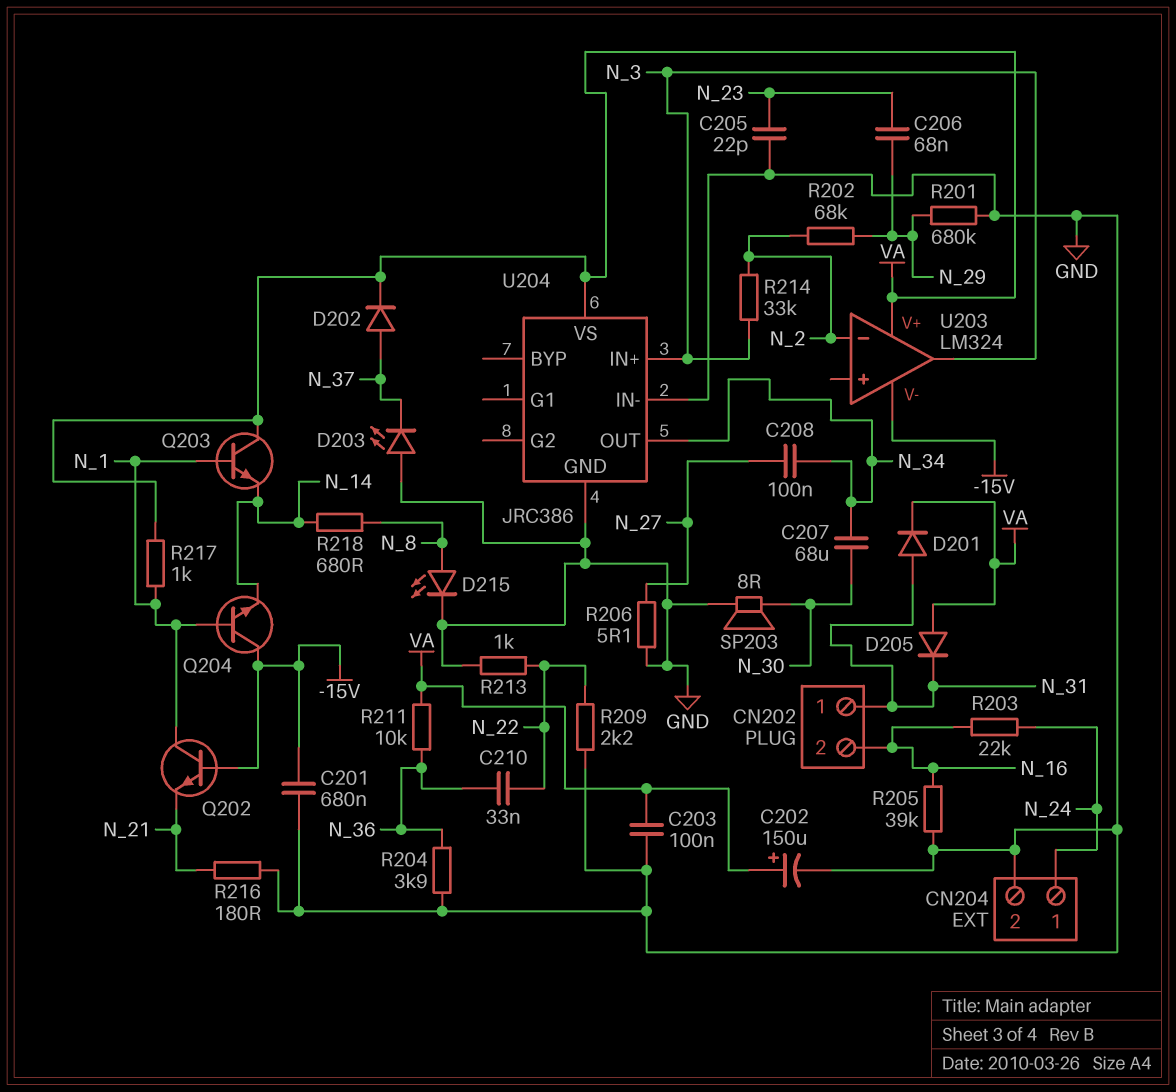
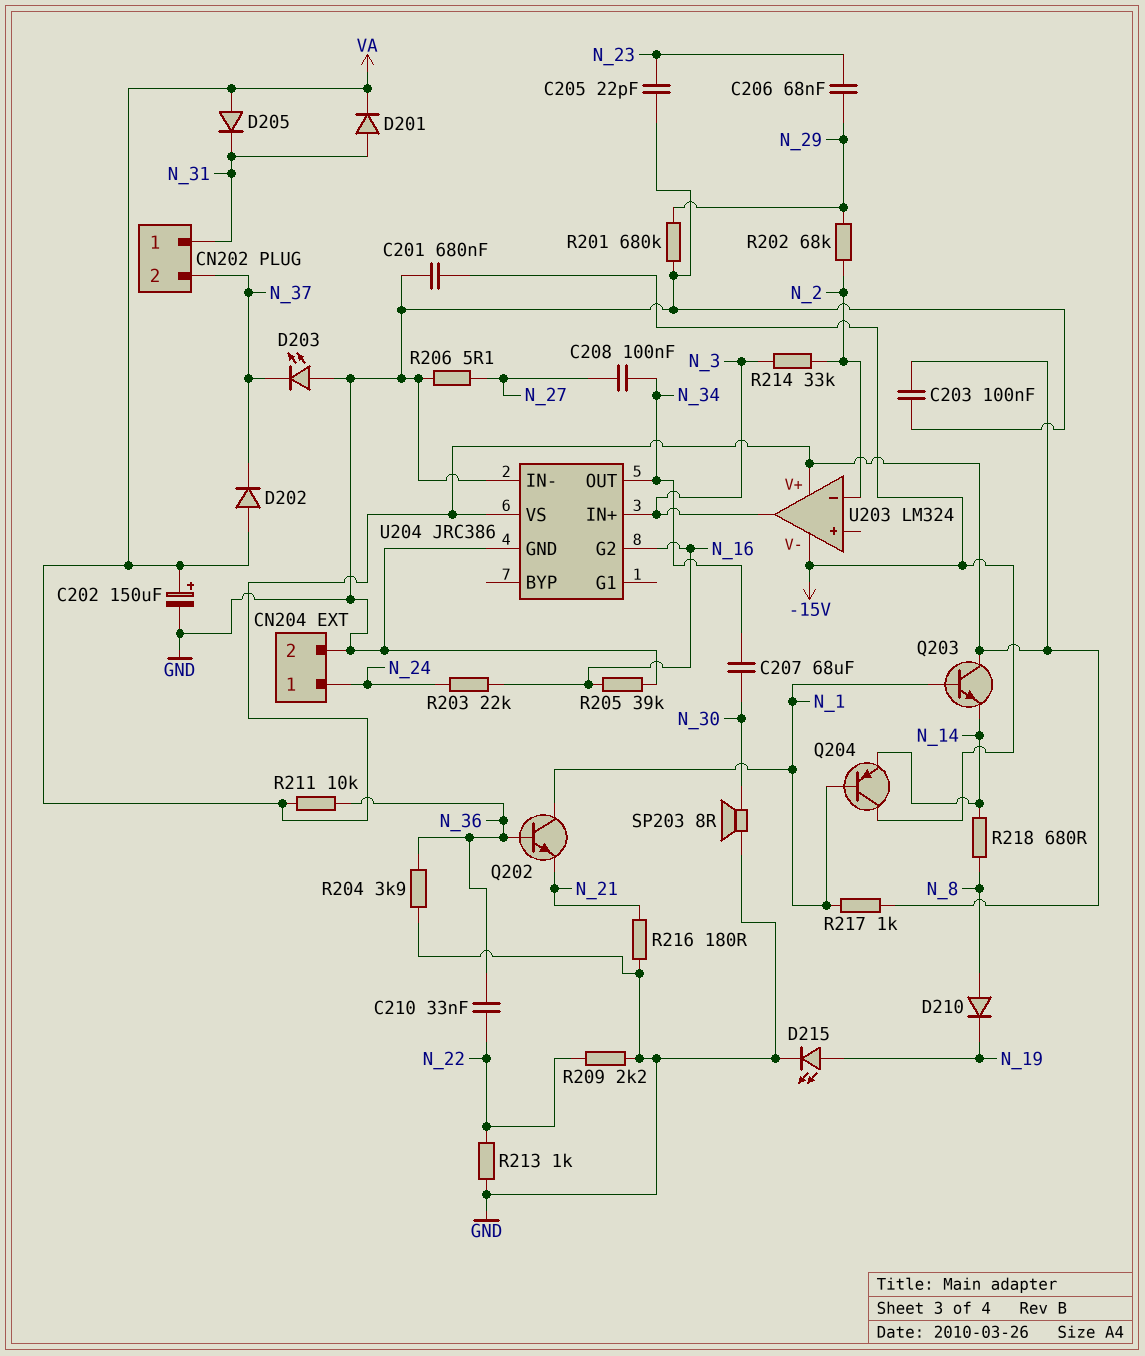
CN202 pin 2: N_16 -> N_37
D202: diode (A N_37, K VA) -> diode (A VA, K N_37)
D210: none -> diode (A N_8, K N_19)
D215: LED (A N_8, K GND) -> LED (A N_19, K GND)
Q202: NPN (B -15V, C N_1, E N_21) -> NPN (B N_36, C N_1, E N_21)
Q204: NPN (B N_1, C -15V, E N_14) -> PNP (B N_1, C -15V, E N_14)
U204 pin G2: none -> N_16

